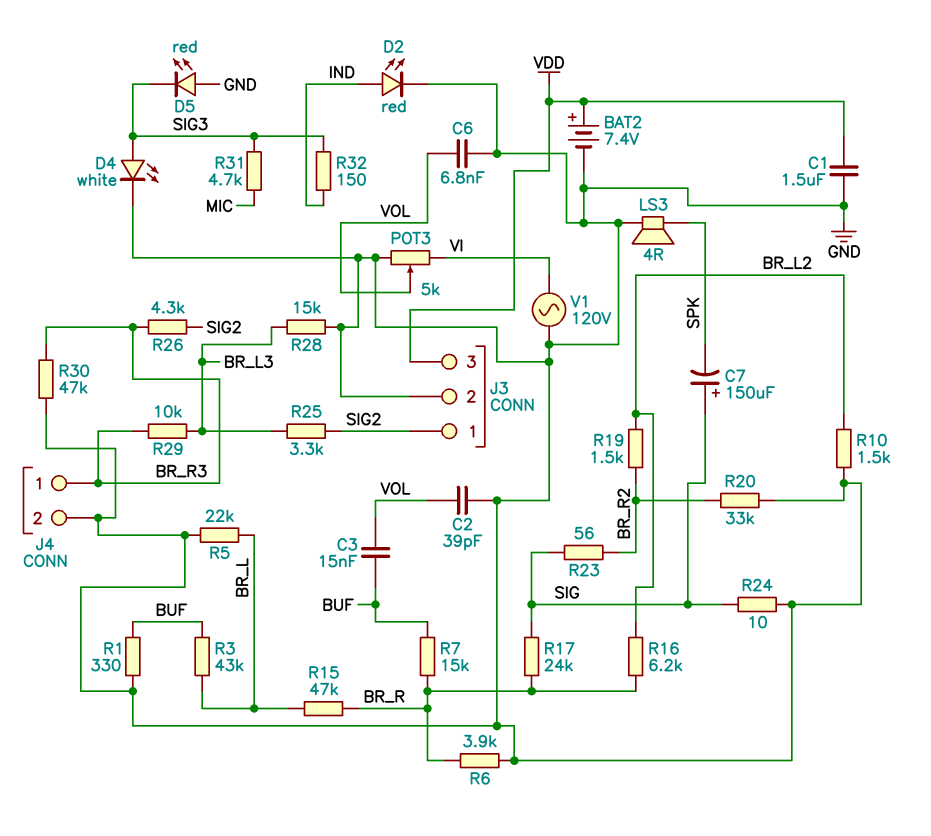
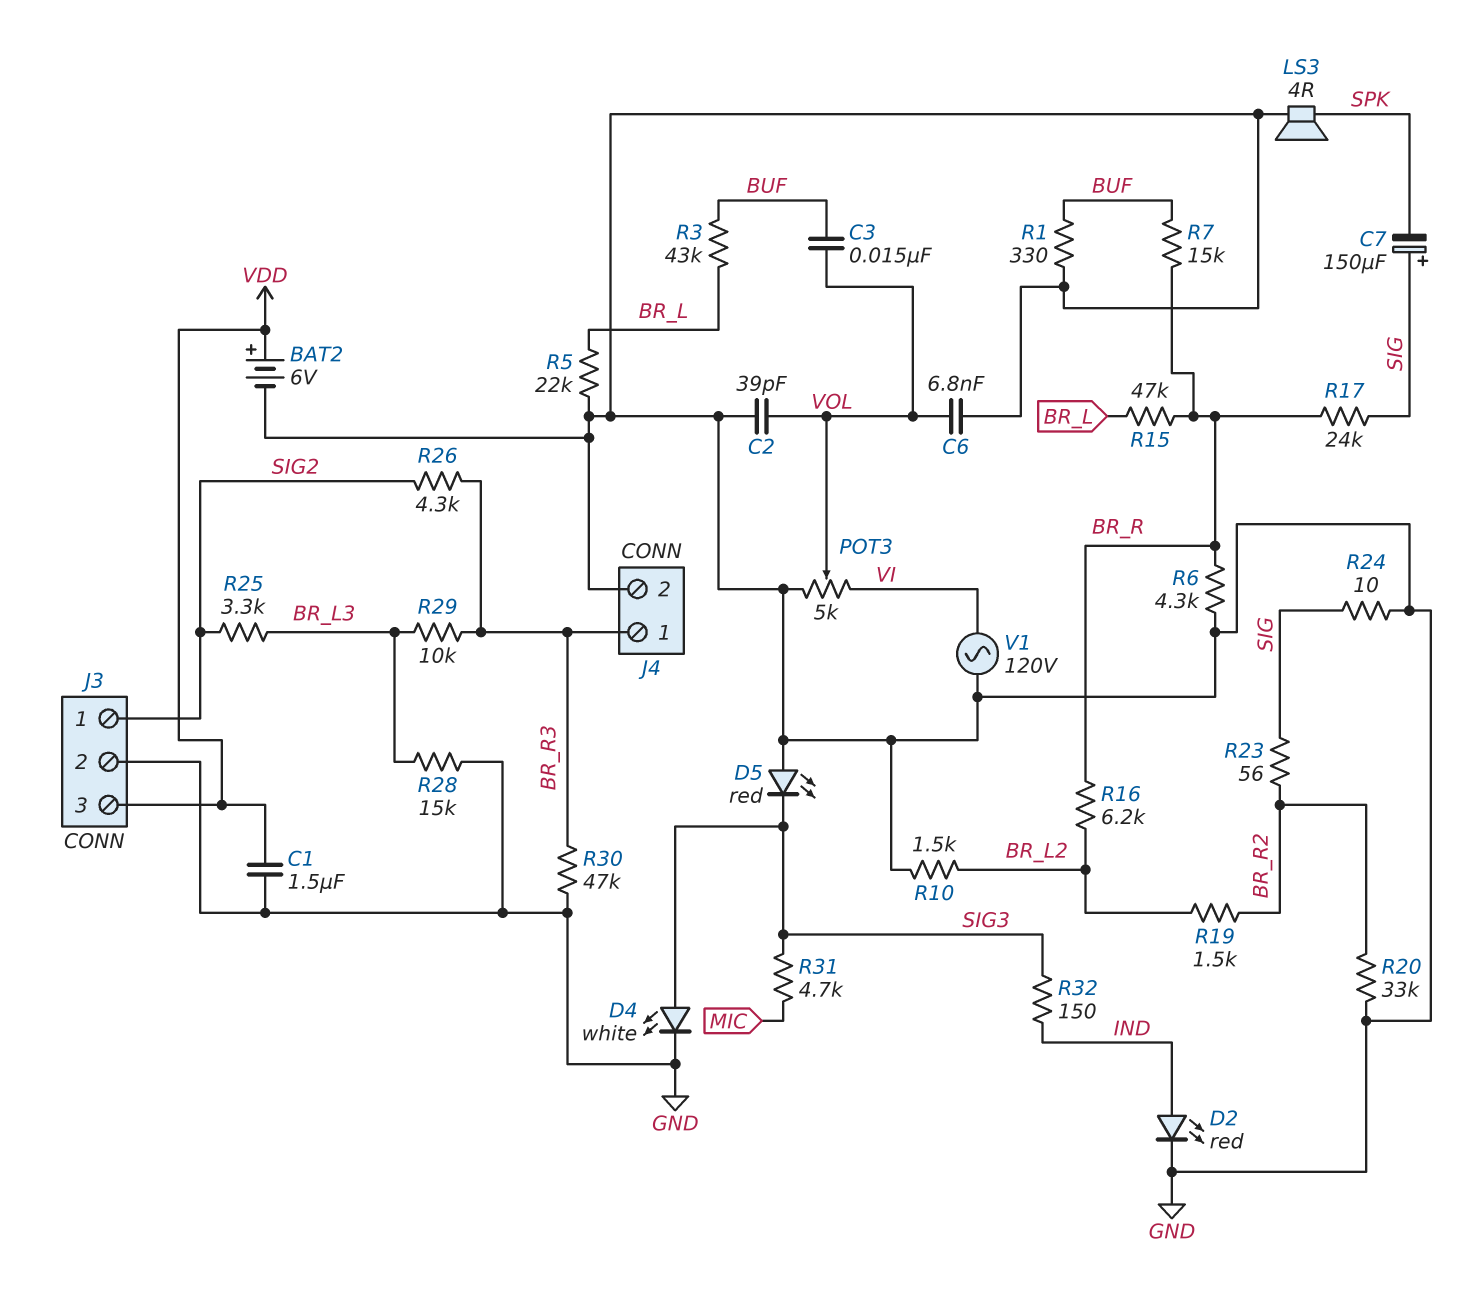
BAT2: 7.4V (plus VDD, minus GND) -> 6V (plus VDD, minus GND)
R6: 3.9k (BR_R, GND) -> 4.3k (BR_R, GND)

